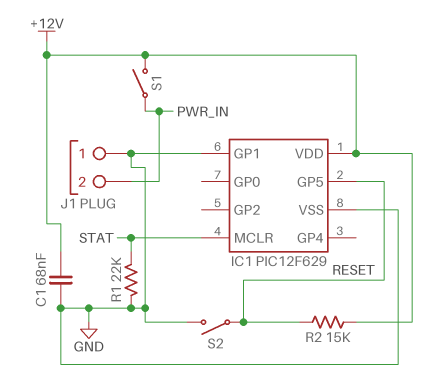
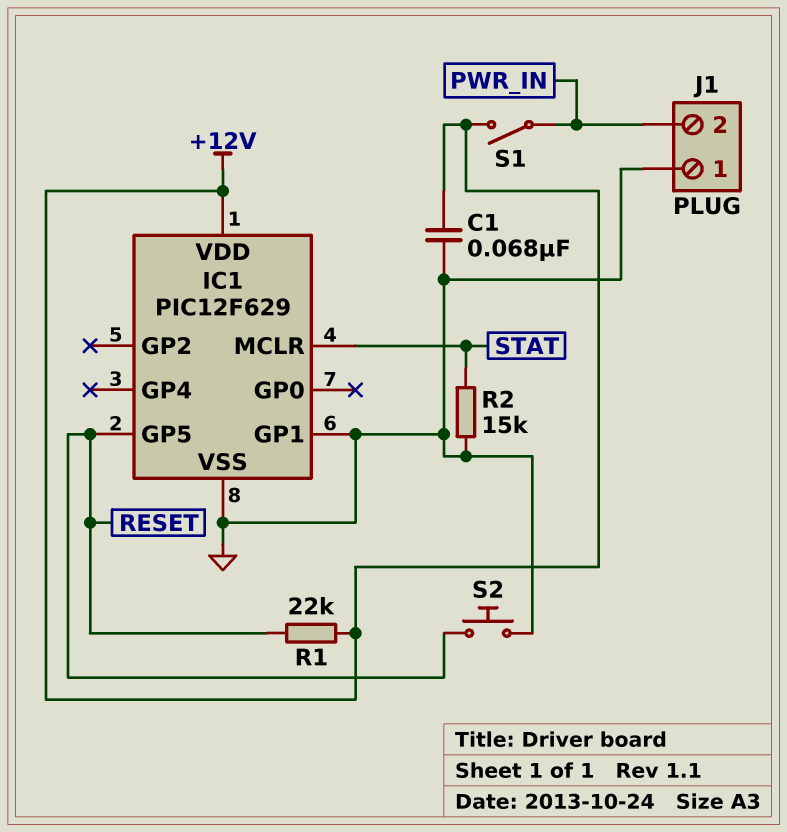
R1: 22k (GND, STAT) -> 22k (+12V, RESET)
R2: 15k (+12V, RESET) -> 15k (GND, STAT)
S2: switch (GND, RESET) -> button (GND, RESET)

